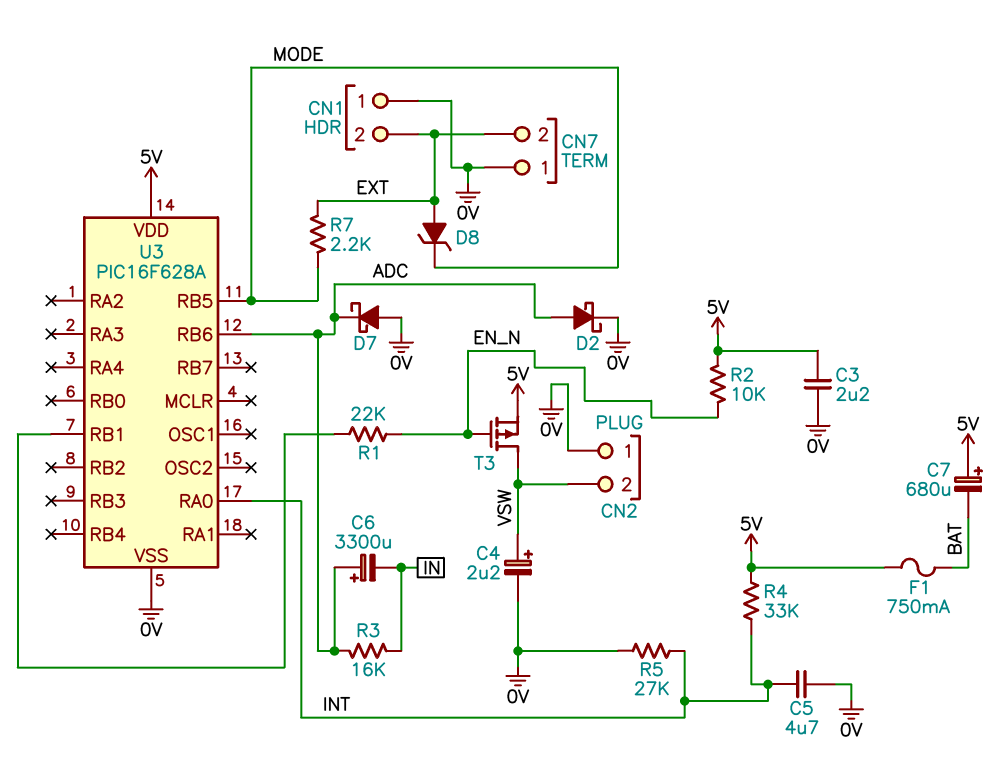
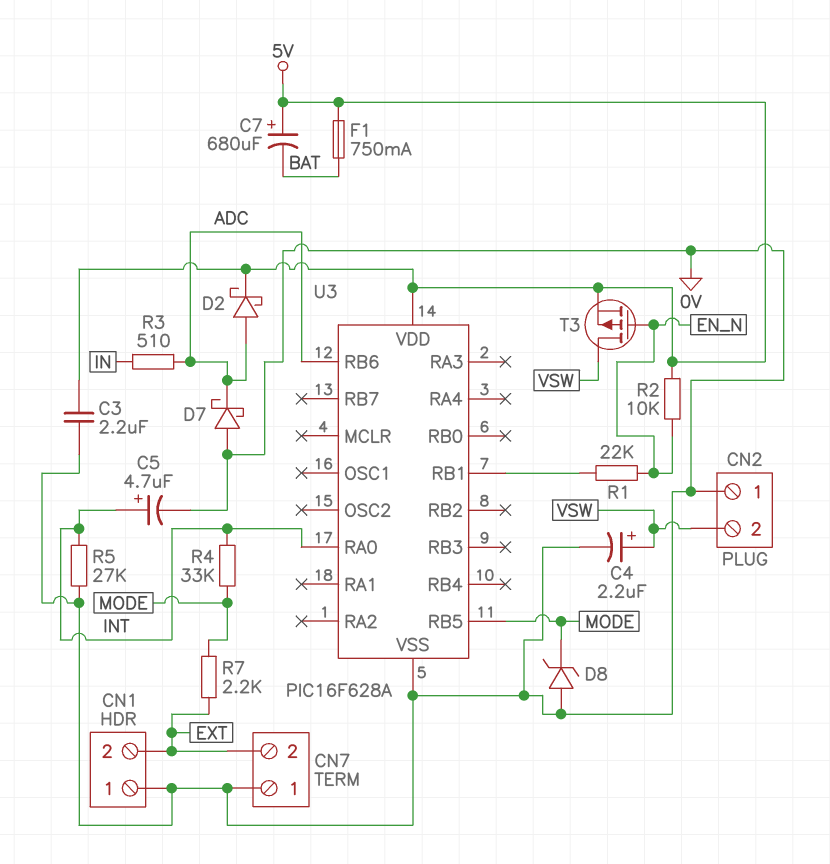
C5: 4.7uF (0V, INT) -> 4.7uF (plus INT, minus 0V)
C6: 3300uF (plus ADC, minus IN) -> none
D2: schottky (A ADC, K 0V) -> schottky (A ADC, K 5V)
D8: zener (A EXT, K MODE) -> zener (A 0V, K MODE)
R3: 16k (ADC, IN) -> 510 (ADC, IN)
R4: 33k (5V, INT) -> 33k (INT, MODE)

